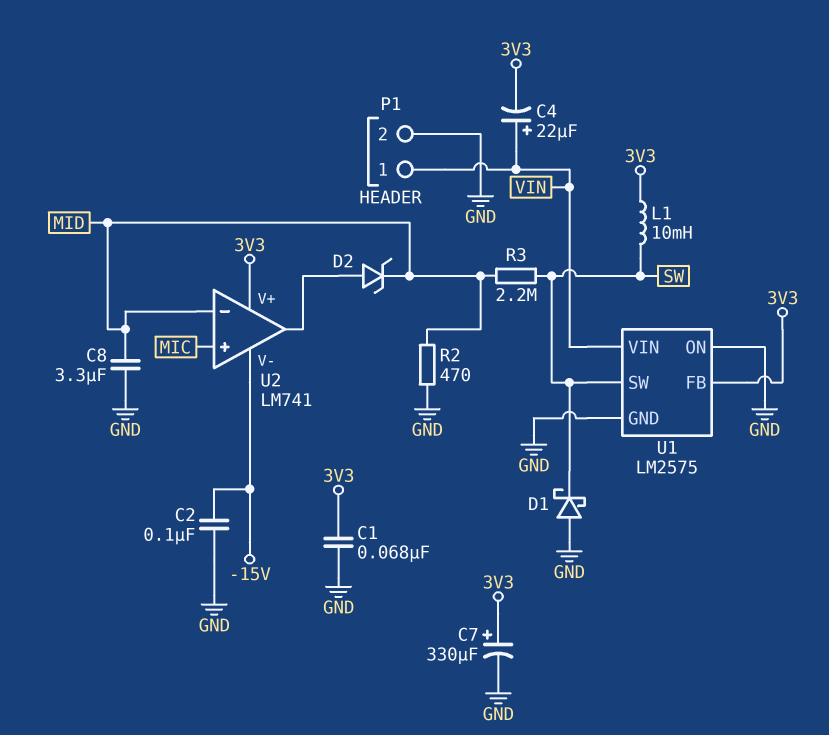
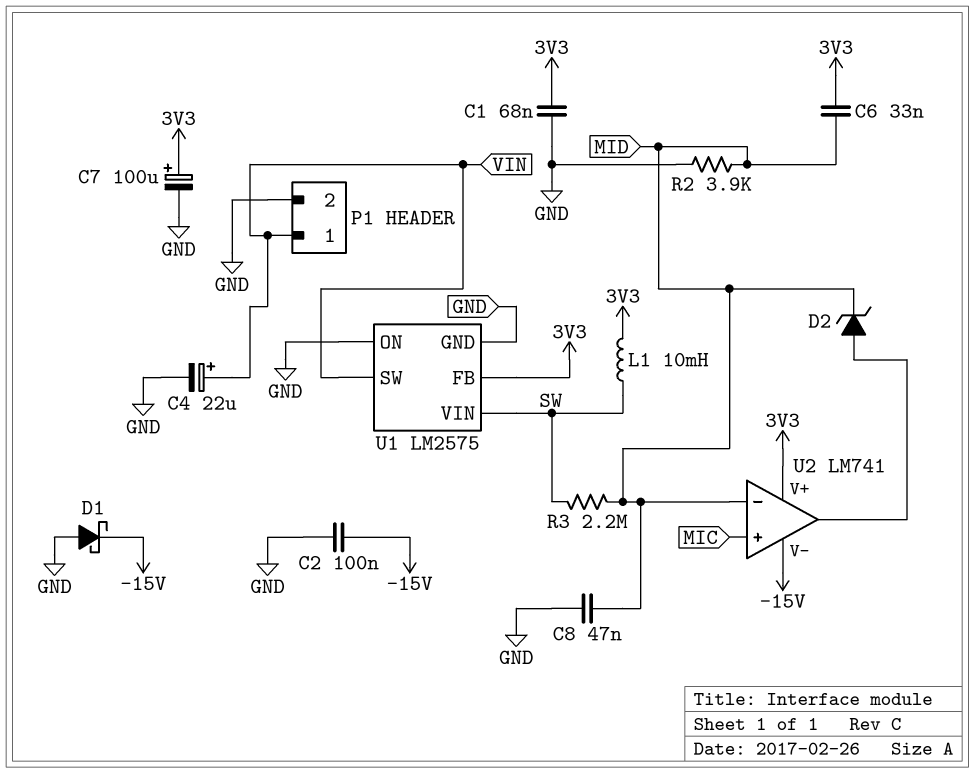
C4: 22uF (plus VIN, minus 3V3) -> 22uF (plus VIN, minus GND)
C6: none -> 33nF (3V3, MID)
C7: 330uF (plus 3V3, minus GND) -> 100uF (plus 3V3, minus GND)
C8: 3.3uF (GND, MID) -> 47nF (GND, MID)
D1: schottky (A GND, K SW) -> schottky (A GND, K -15V)
R2: 470 (GND, MID) -> 3.9k (GND, MID)
U1 pin SW: SW -> VIN
U1 pin VIN: VIN -> SW

